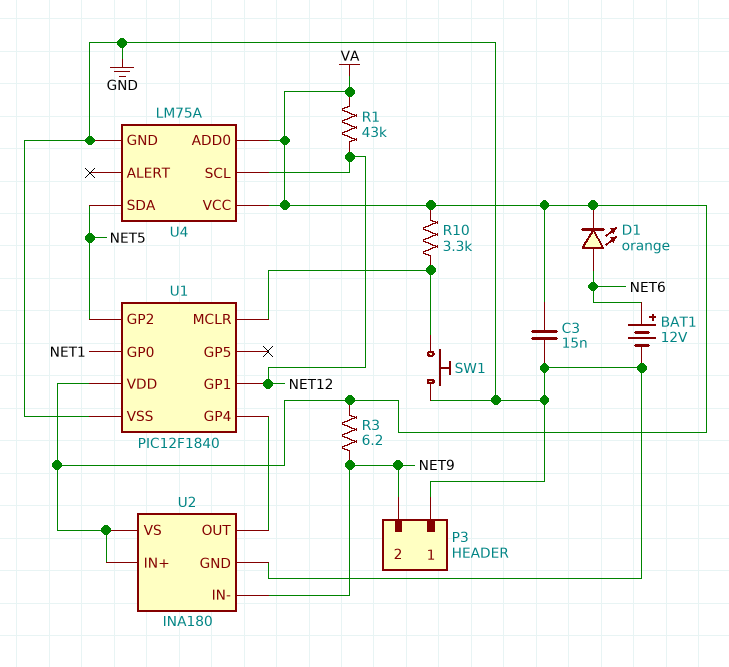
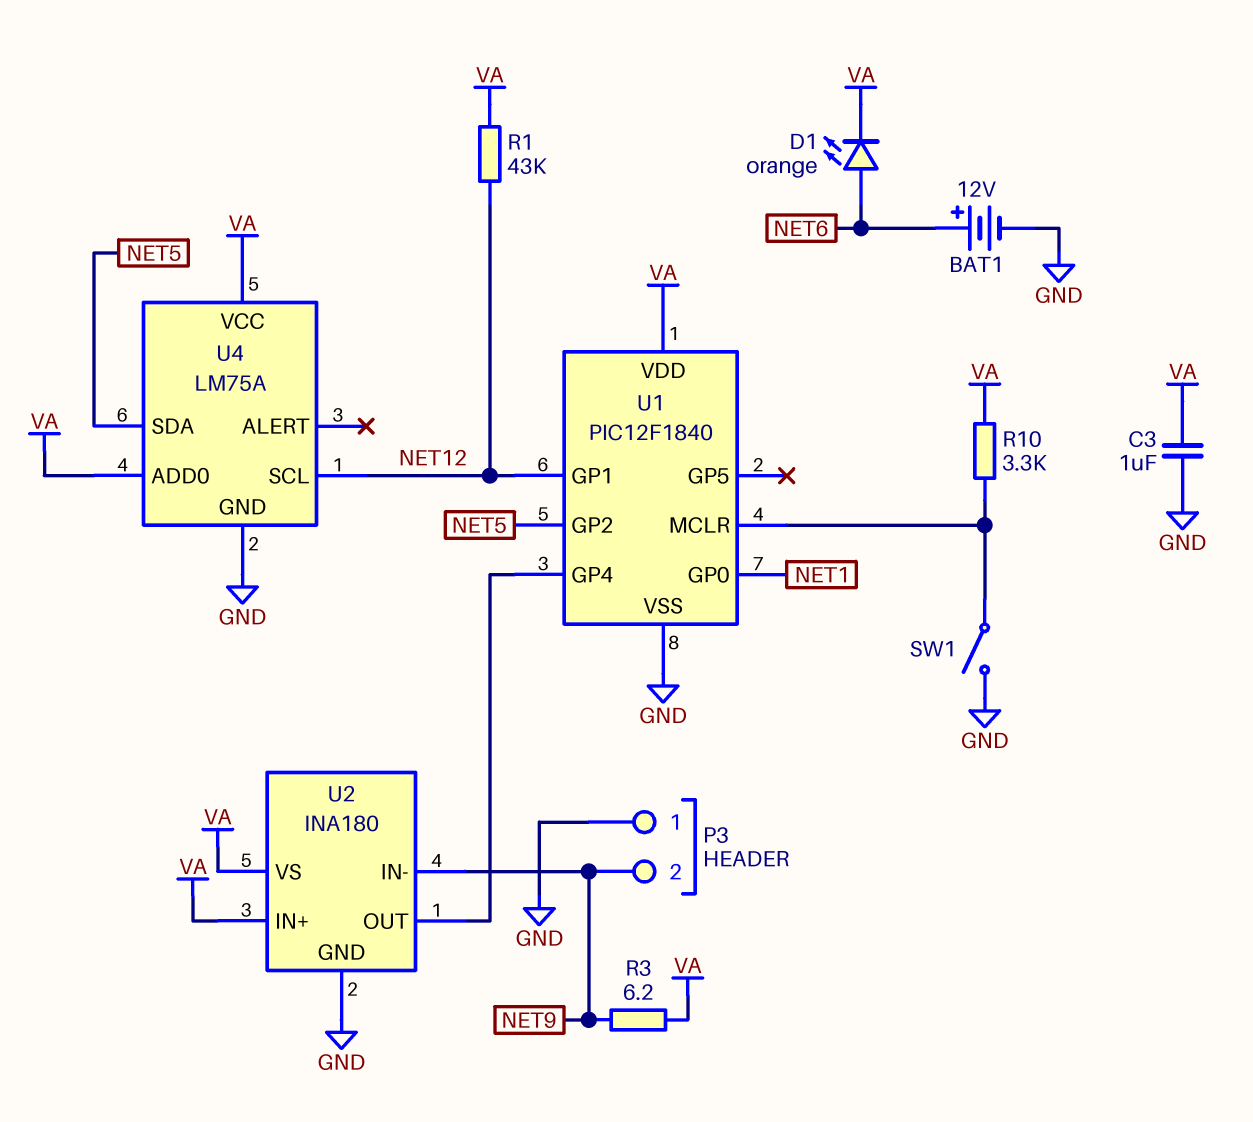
C3: 15nF (GND, VA) -> 1uF (GND, VA)
SW1: button (GND, U1/MCLR) -> switch (GND, U1/MCLR)

